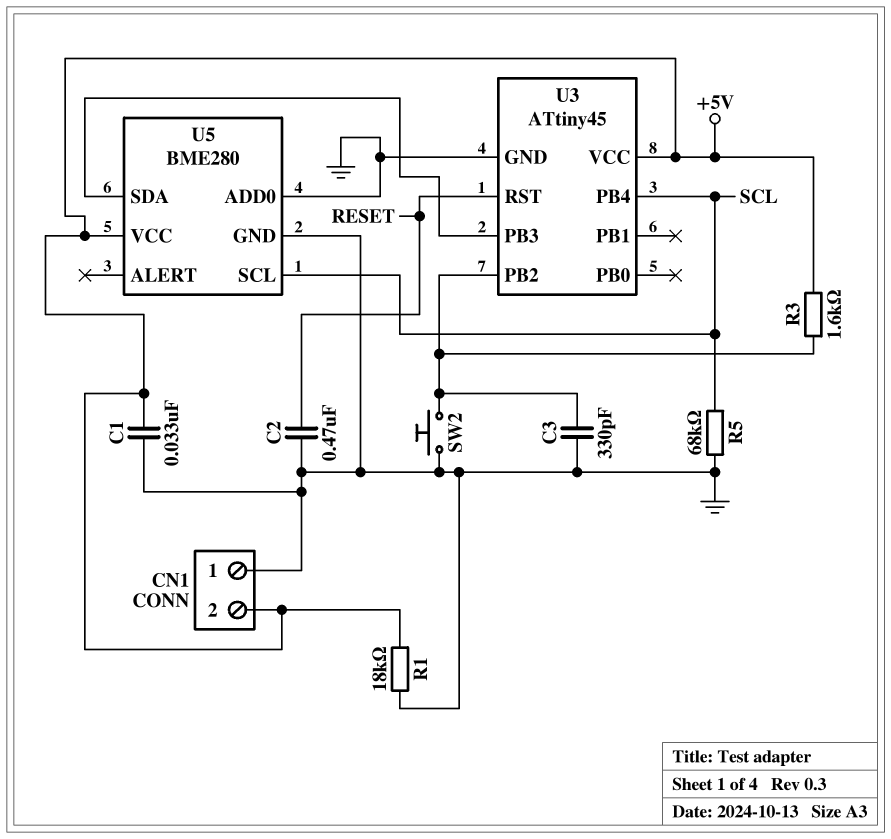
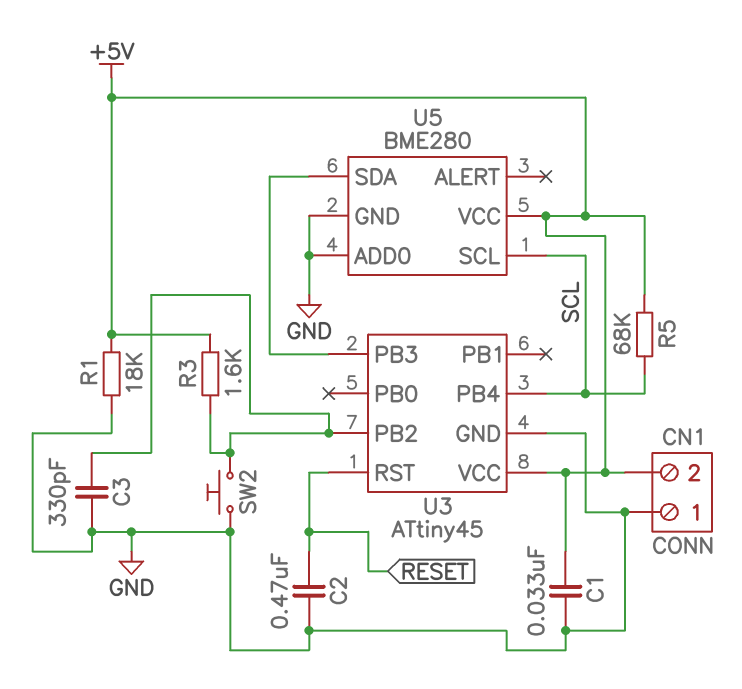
R5: 68k (GND, SCL) -> 68k (+5V, SCL)

